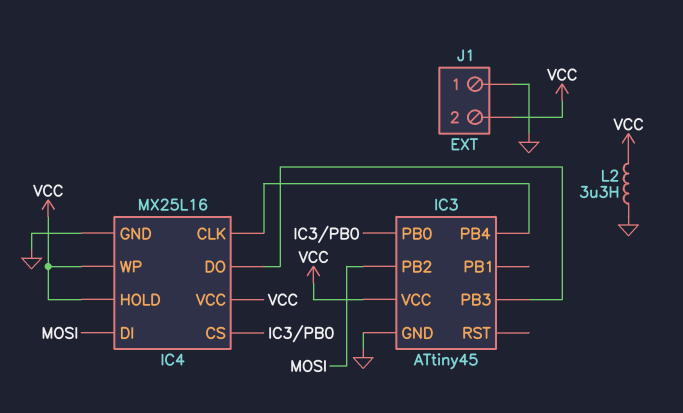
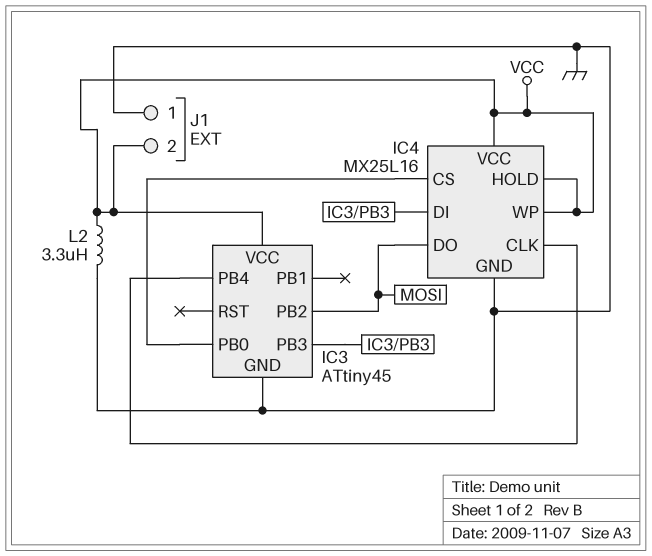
IC4 pin DI: MOSI -> IC3/PB3
IC4 pin DO: IC3/PB3 -> MOSI

